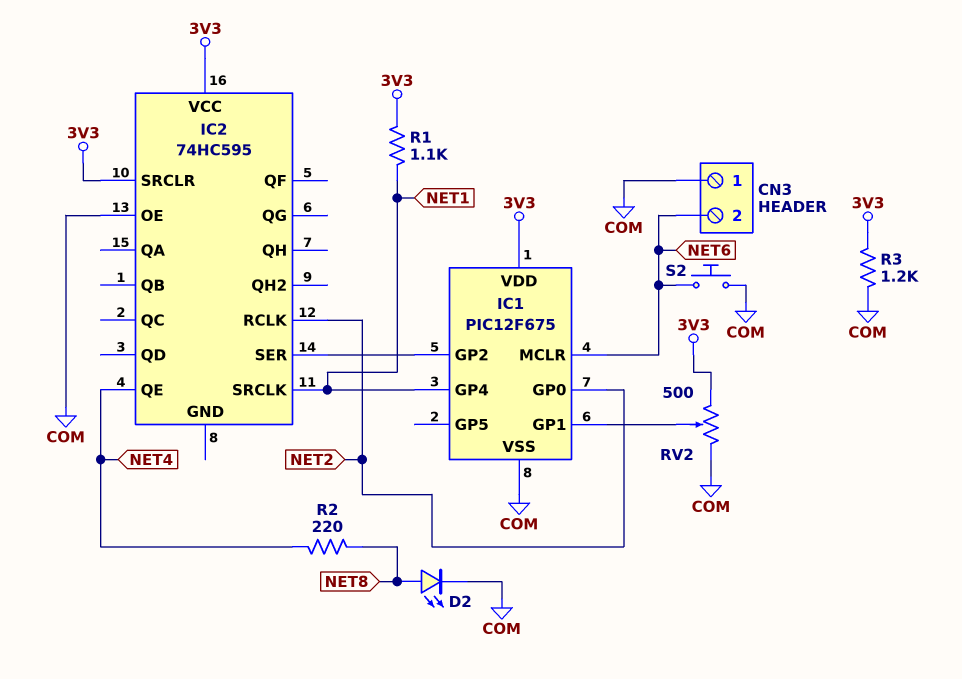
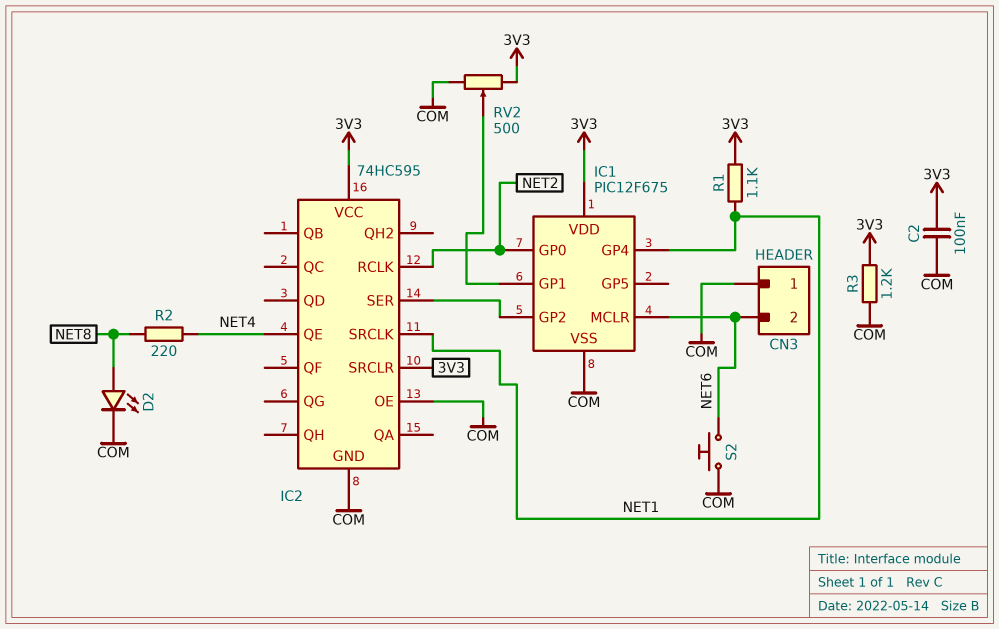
C2: none -> 100nF (3V3, COM)
IC2 pin GND: none -> COM

